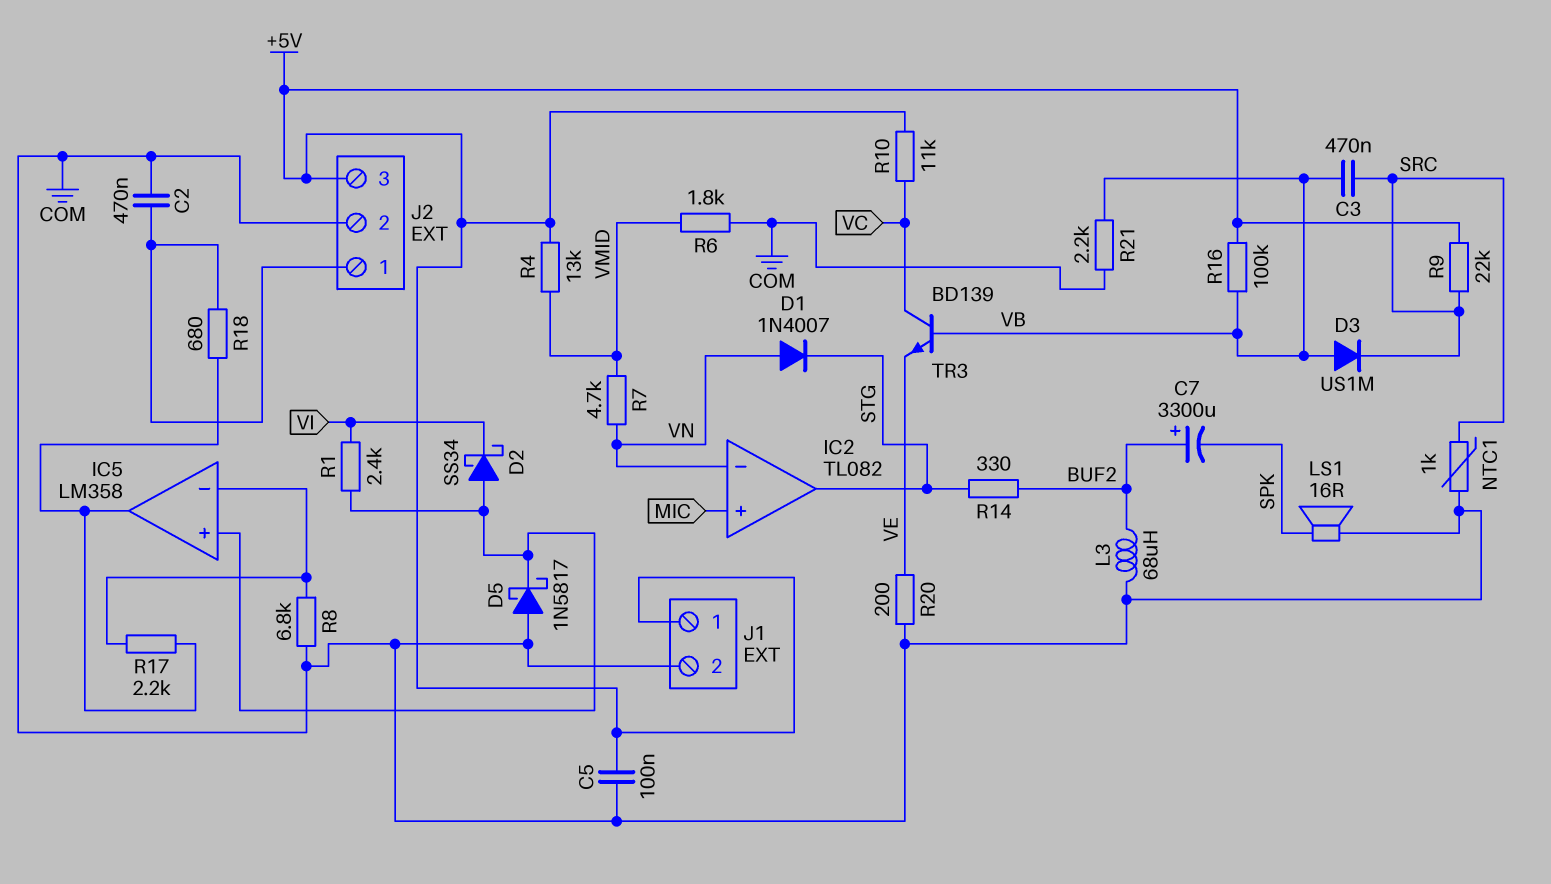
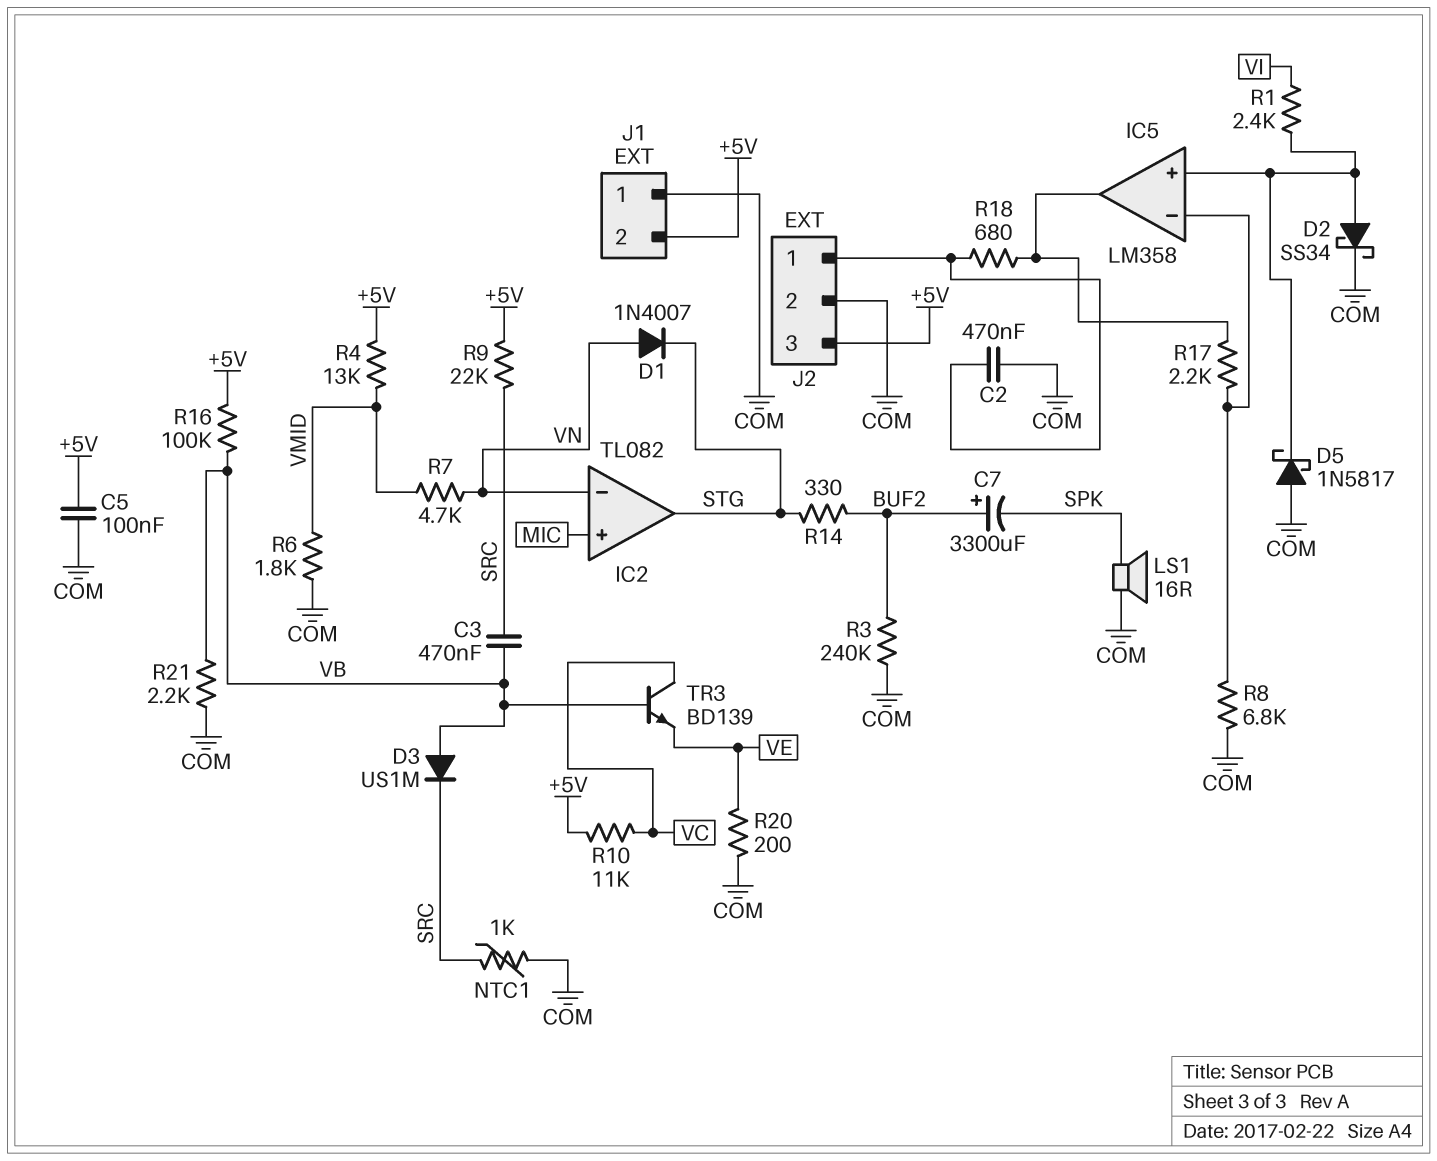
D2: schottky SS34 (A IC5/in+, K VI) -> schottky SS34 (A IC5/in+, K COM)
J1 pin 1: +5V -> COM
J1 pin 2: COM -> +5V
L3: 68uH (BUF2, COM) -> none
R3: none -> 240k (BUF2, COM)

